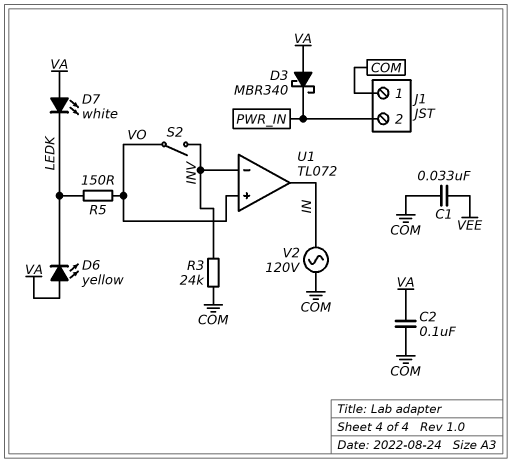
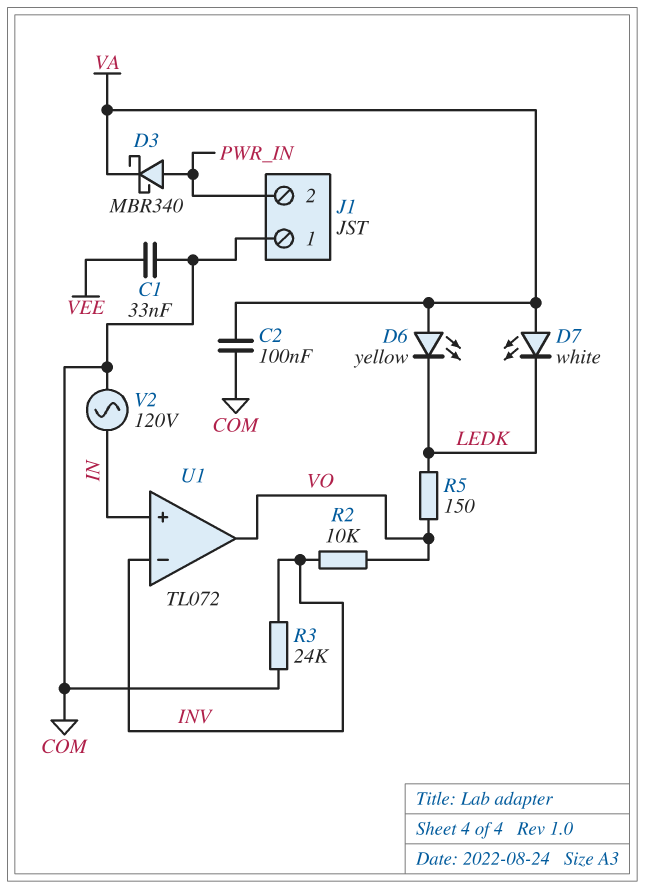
D3: schottky MBR340 (A VA, K PWR_IN) -> schottky MBR340 (A PWR_IN, K VA)
R2: none -> 10k (INV, VO)
S2: switch (INV, VO) -> none
U1 pin in+: VO -> IN
U1 pin out: IN -> VO

